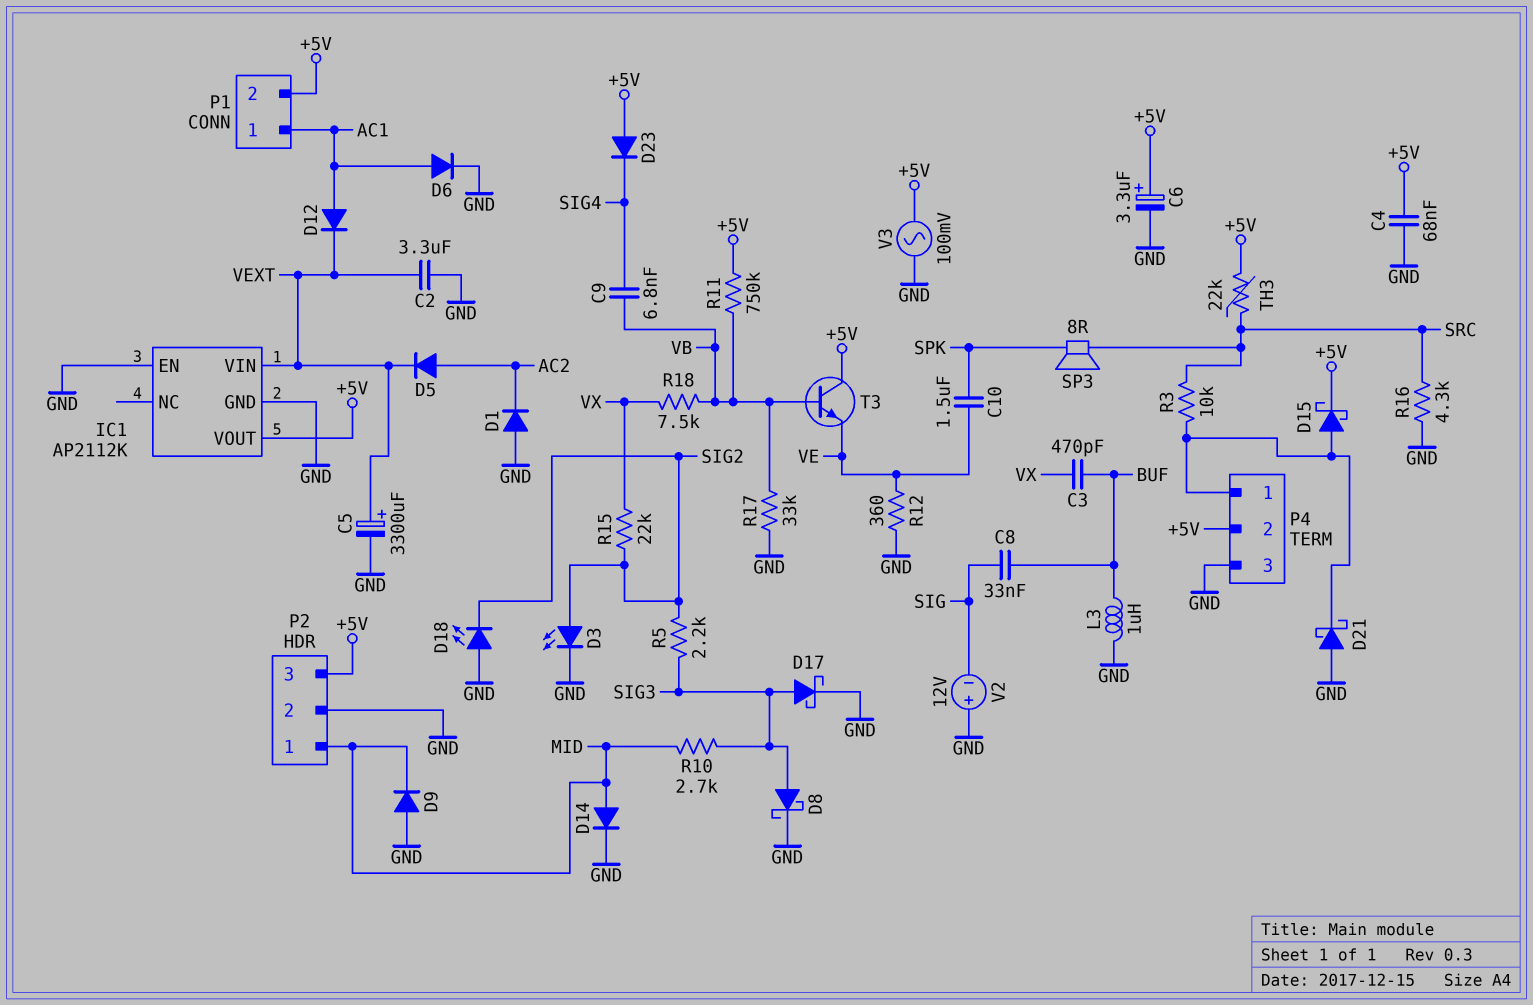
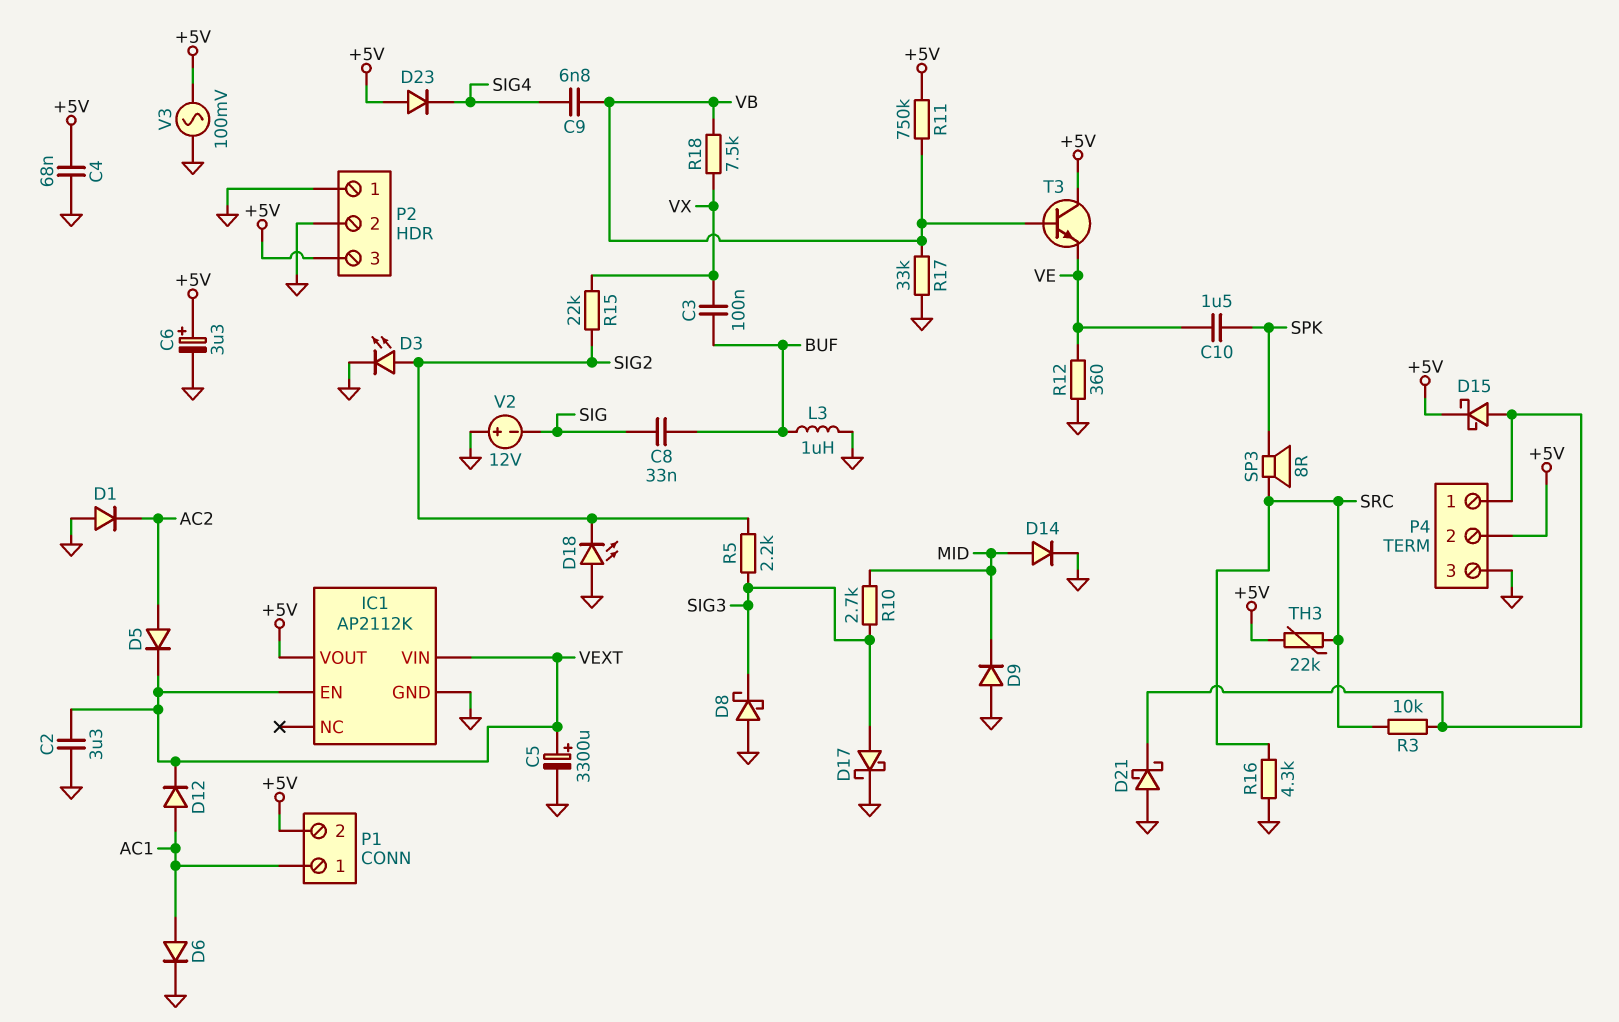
C3: 470pF (BUF, VX) -> 100nF (BUF, VX)
D8: schottky (A SIG3, K GND) -> schottky (A GND, K SIG3)
IC1 pin EN: GND -> VEXT
P2 pin 1: MID -> GND

